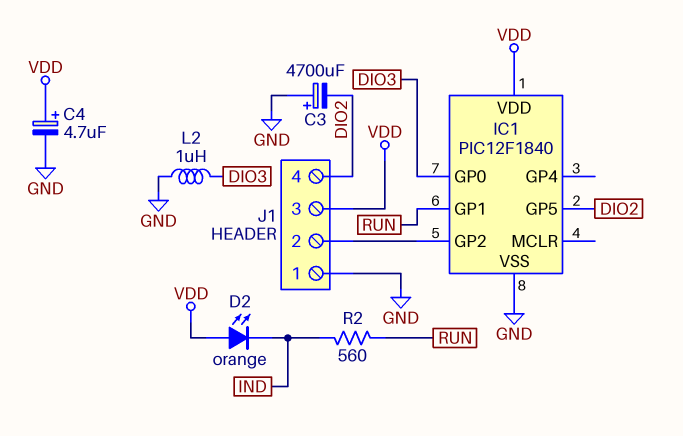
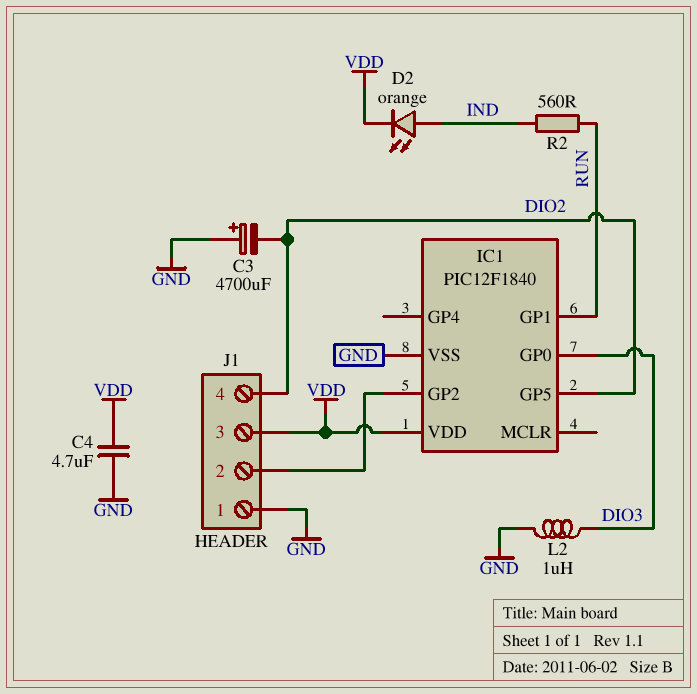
C4: 4.7uF (plus VDD, minus GND) -> 4.7uF (GND, VDD)
D2: LED orange (A VDD, K IND) -> LED orange (A IND, K VDD)

